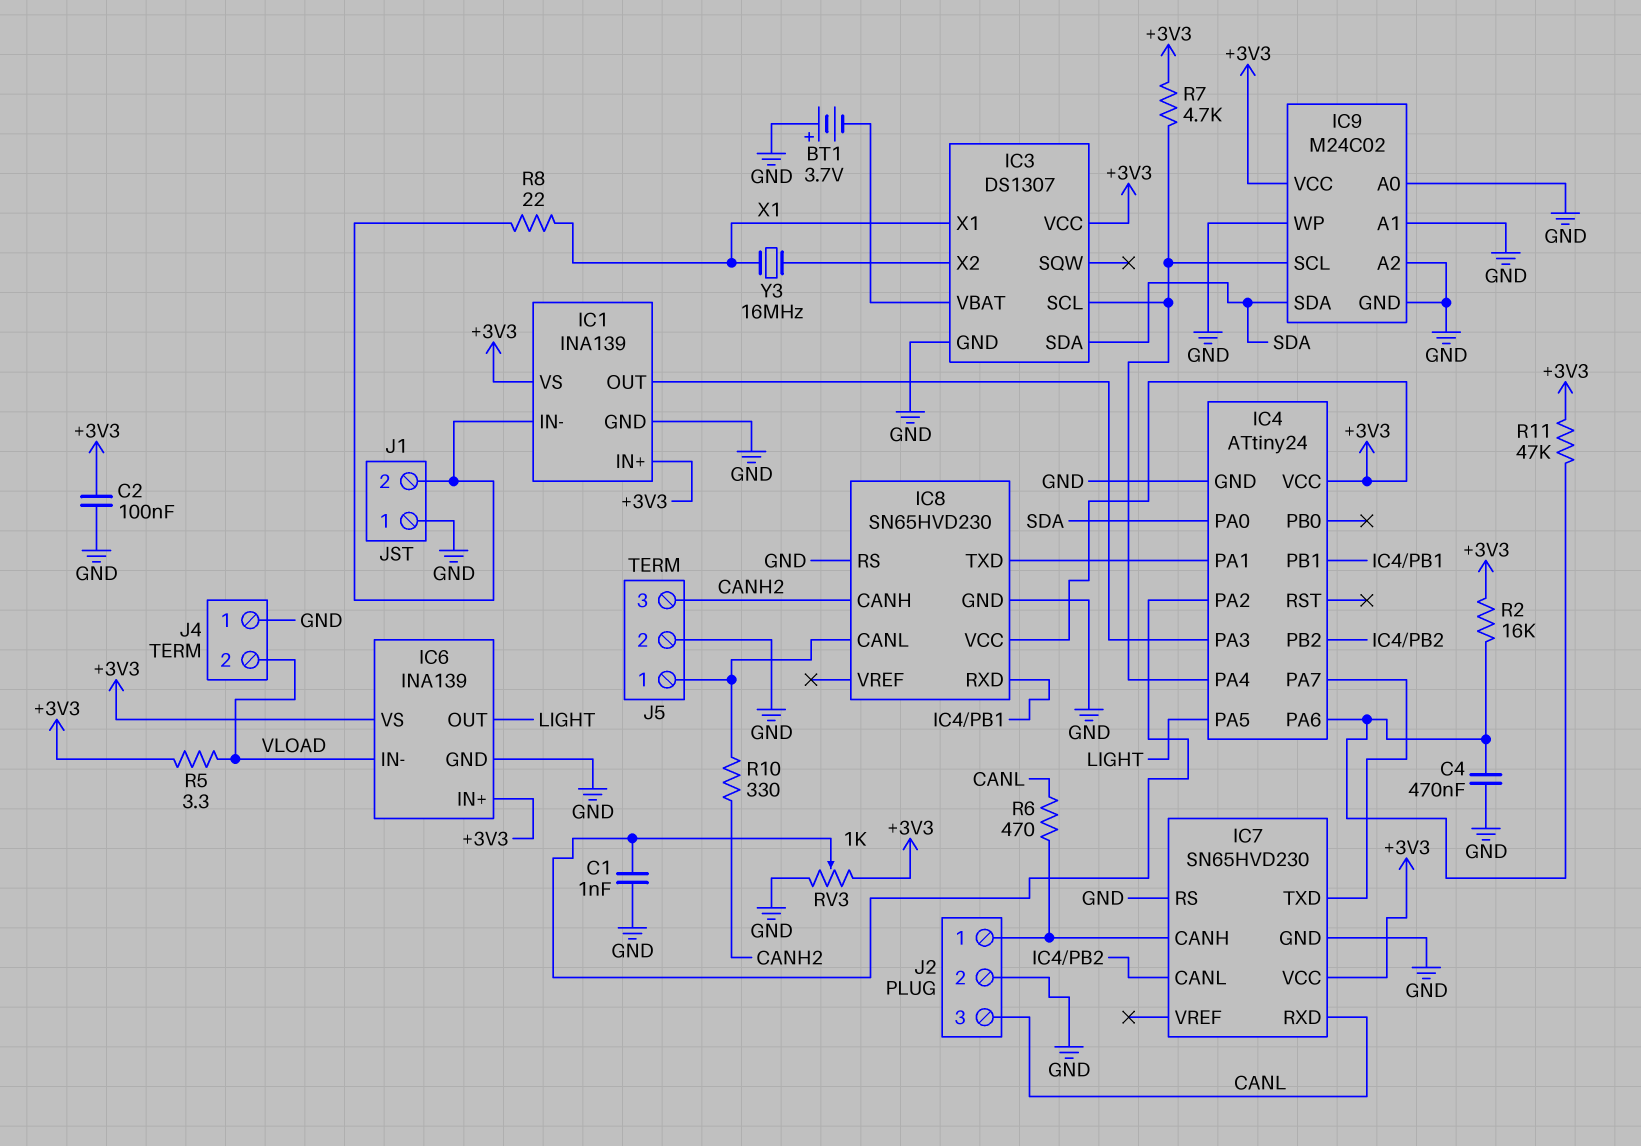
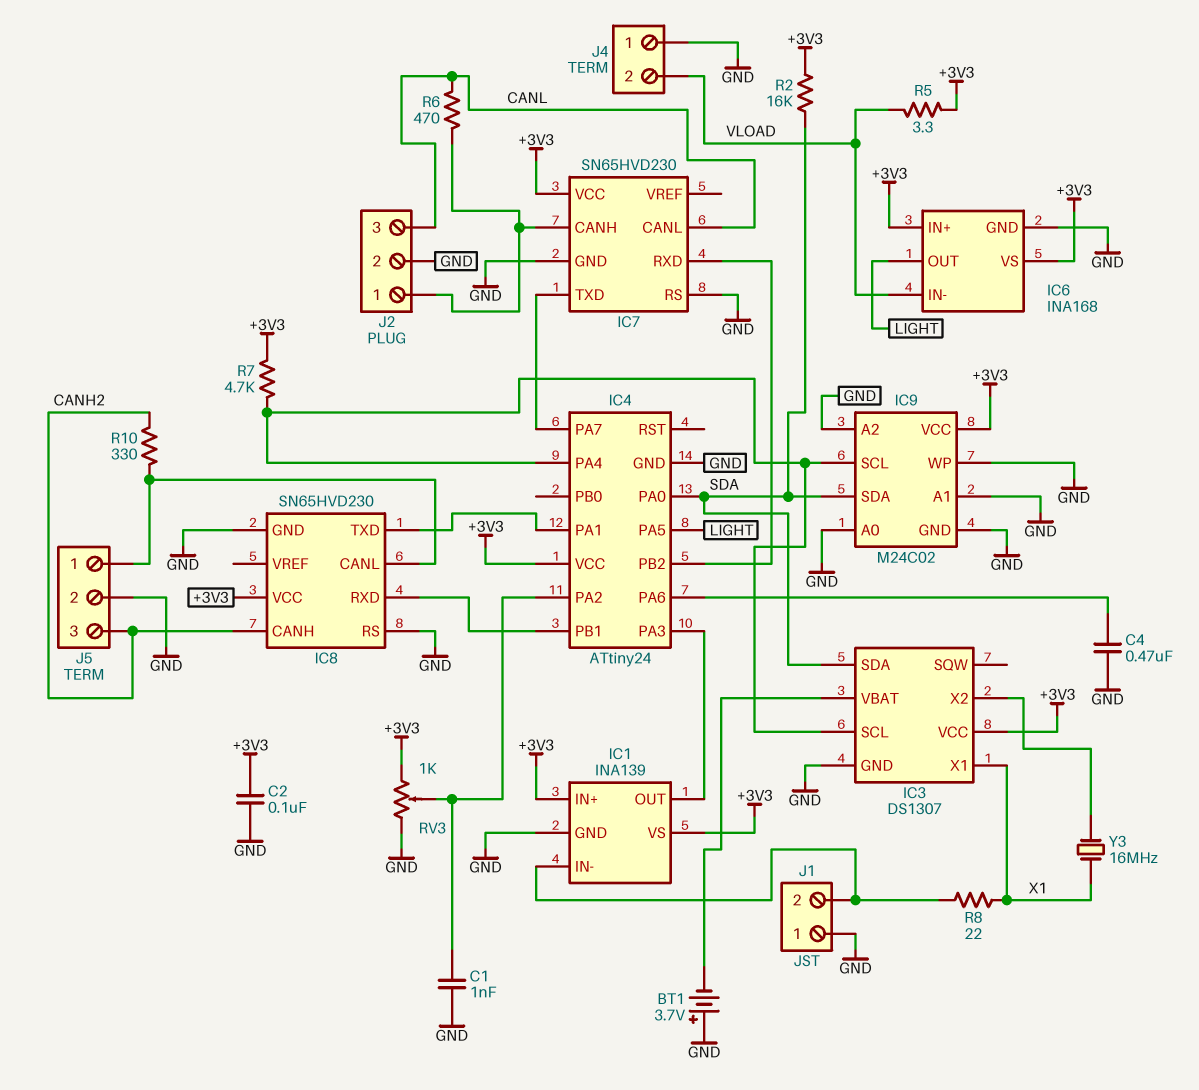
IC6: INA139 -> INA168
IC7 pin CANL: IC4/PB2 -> CANL
IC7 pin RXD: CANL -> IC4/PB2
R2: 16k (+3V3, IC4/PA6) -> 16k (+3V3, SDA)
R11: 47k (+3V3, IC4/PA6) -> none

